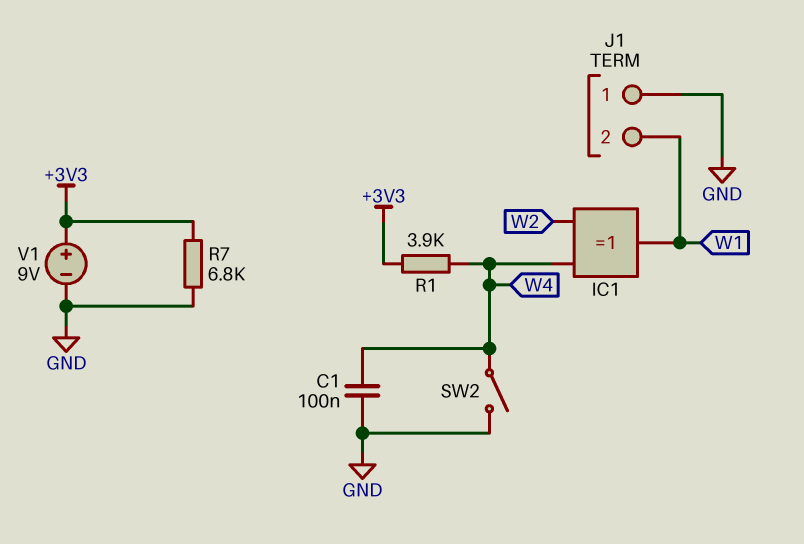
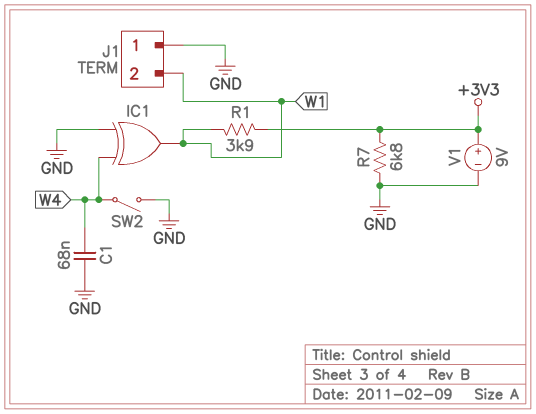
C1: 100nF (GND, W4) -> 68nF (GND, W4)
IC1: XOR (in W2, in W4, out W1) -> XOR (in GND, in W4, out W1)
R1: 3.9k (+3V3, W4) -> 3.9k (+3V3, W1)

